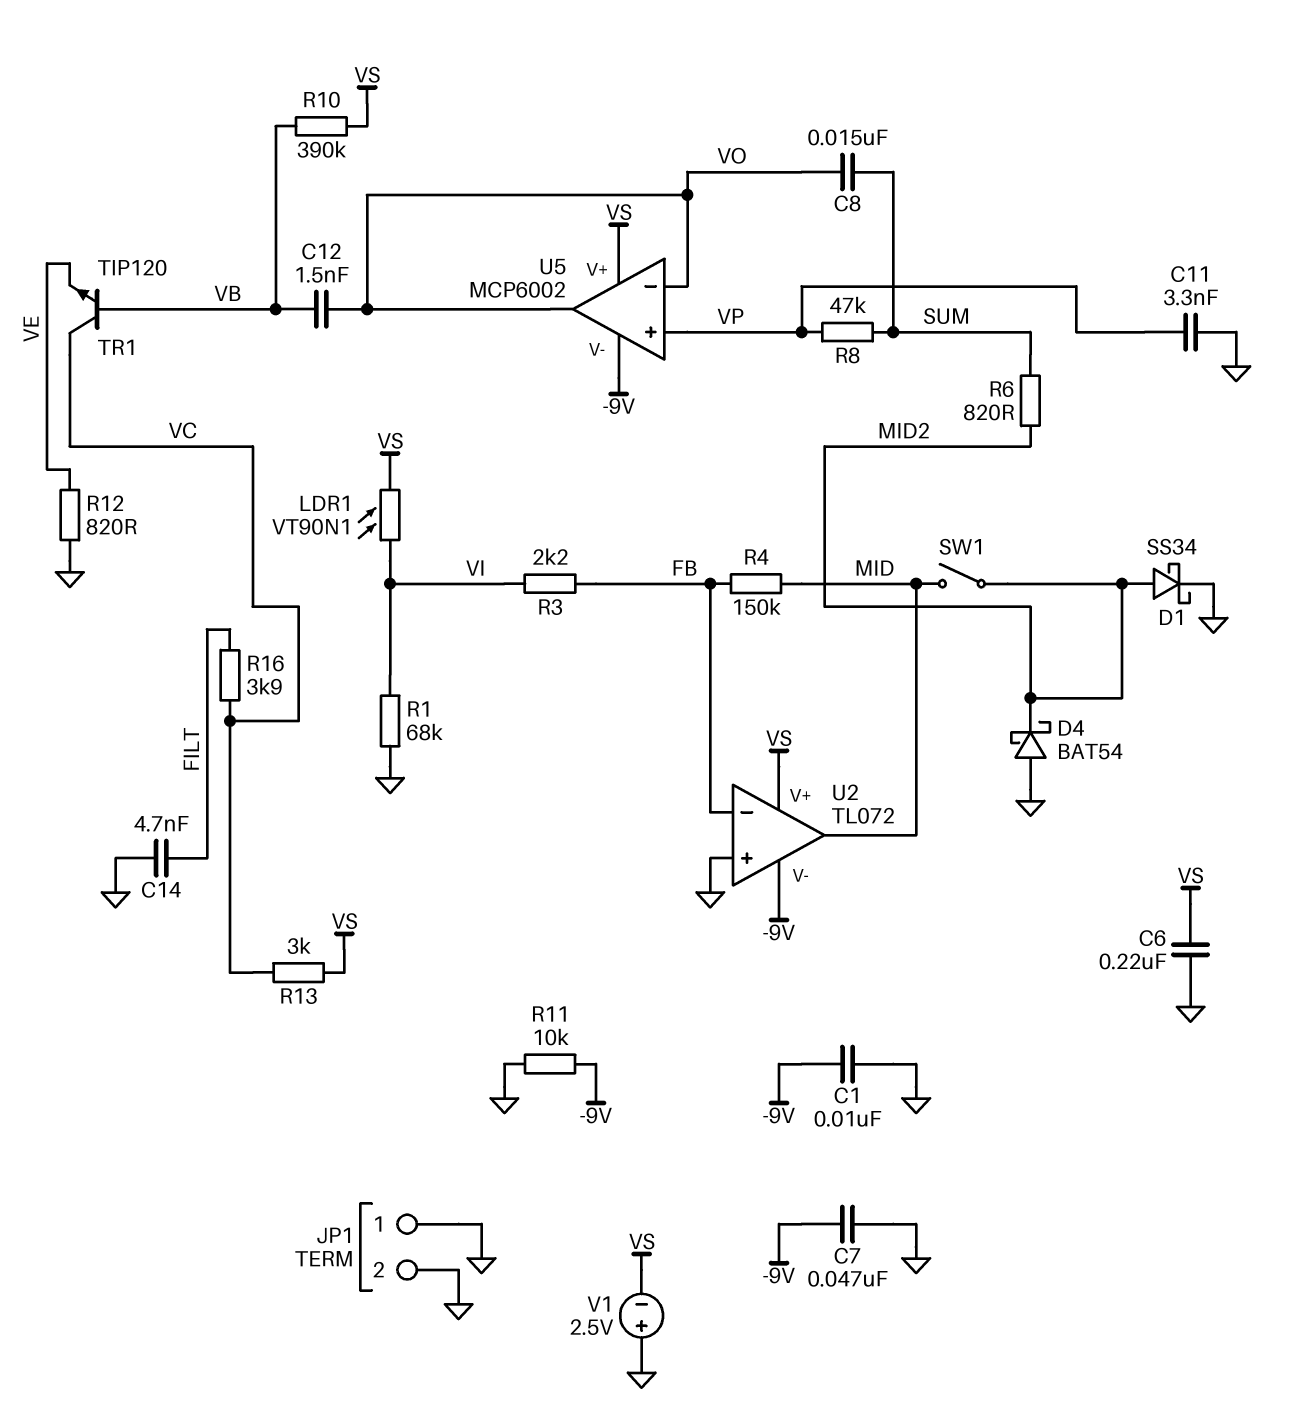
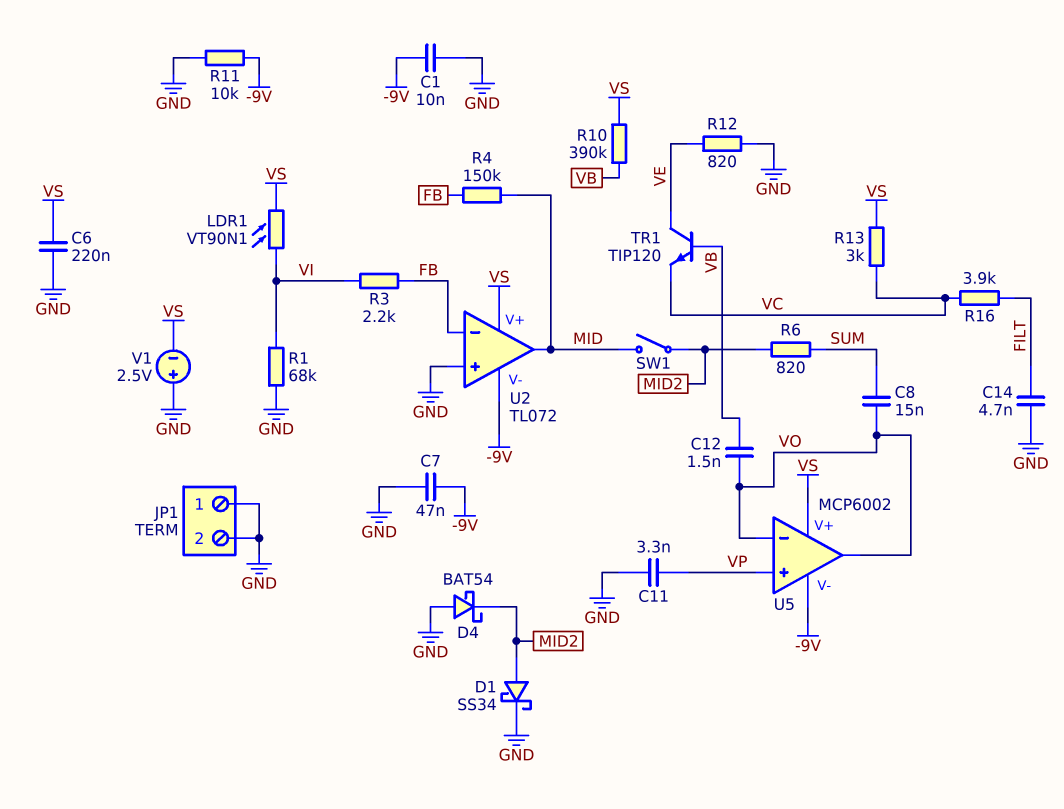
R8: 47k (SUM, VP) -> none
TR1: NPN TIP120 (B VB, C VC, E VE) -> NPN TIP120 (B VB, C VE, E VC)

